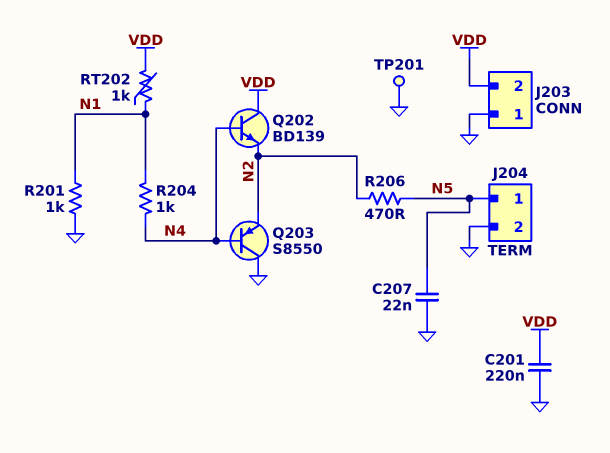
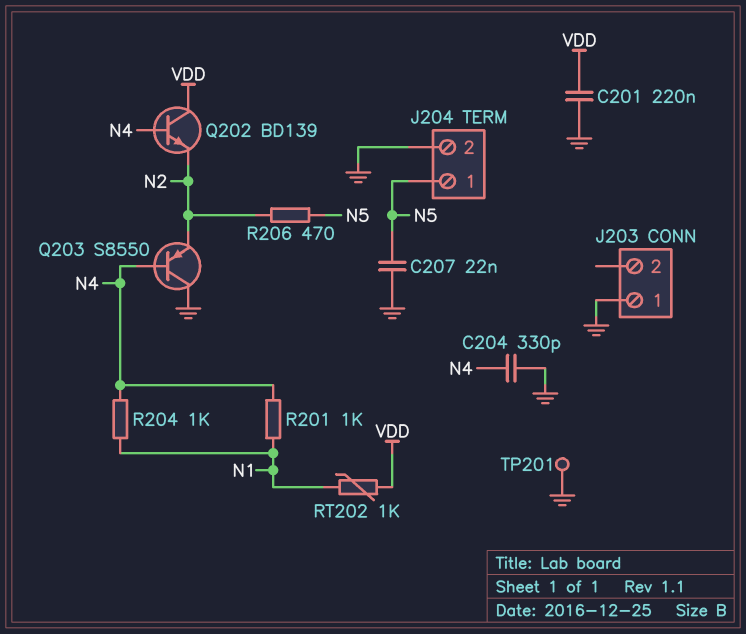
C204: none -> 330pF (GND, N4)
J203 pin 2: VDD -> none
R201: 1k (GND, N1) -> 1k (N1, N4)

